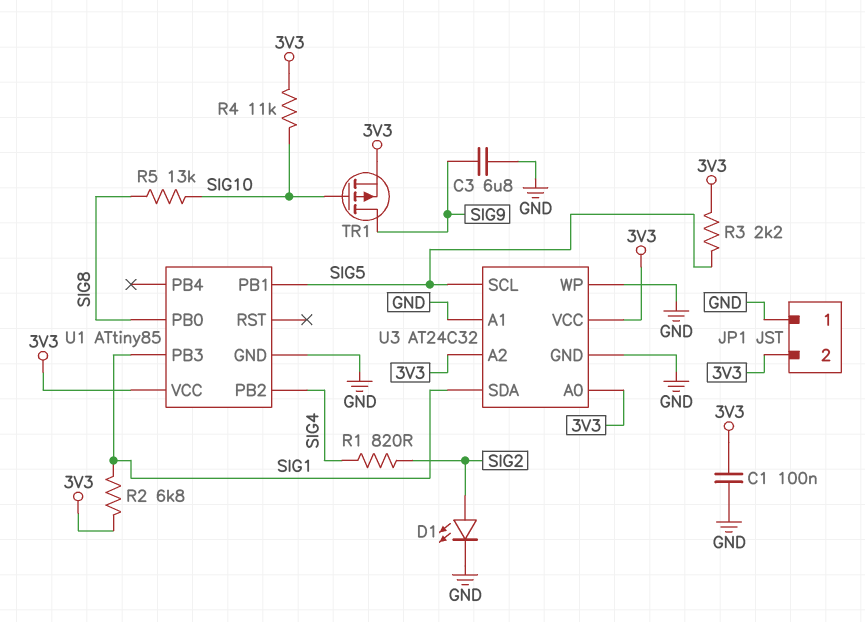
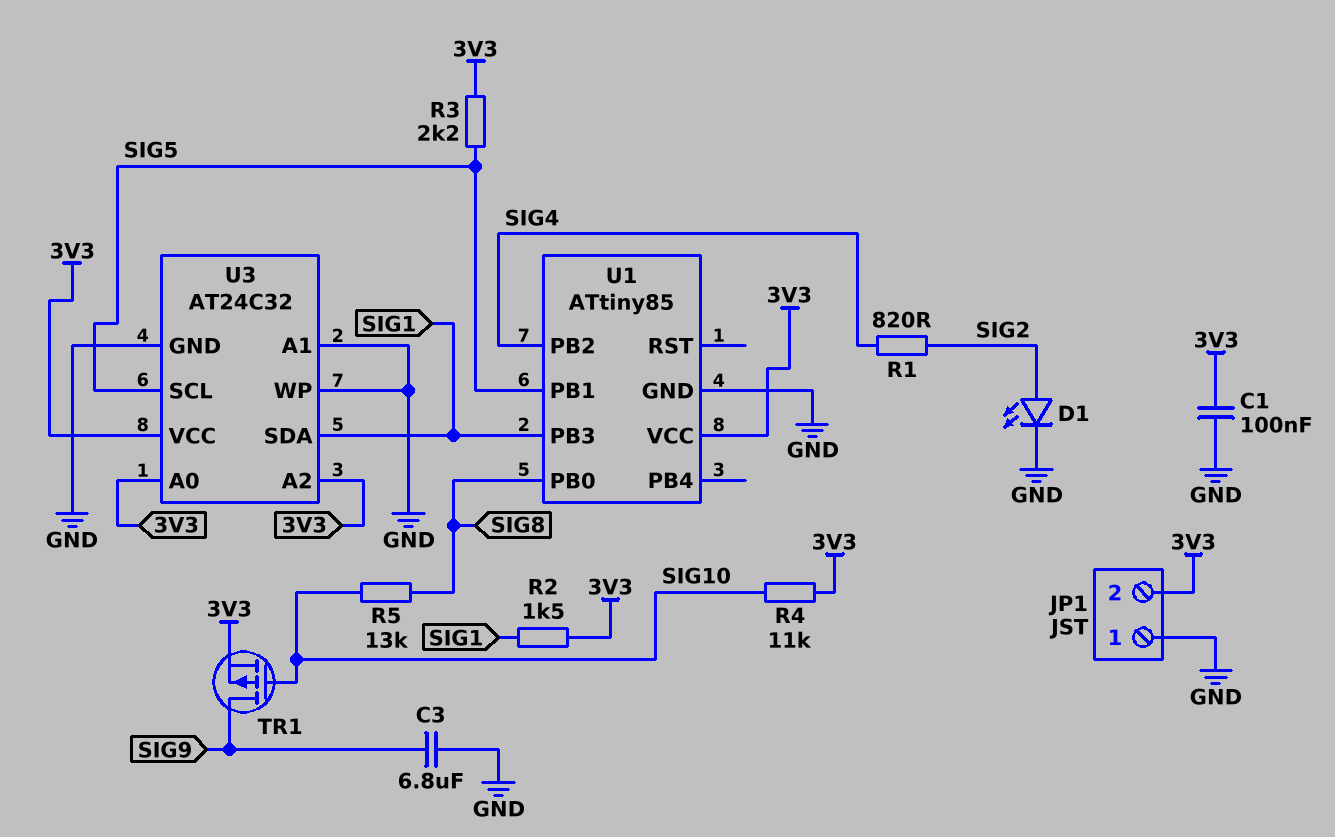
R2: 6.8k (3V3, SIG1) -> 1.5k (3V3, SIG1)

